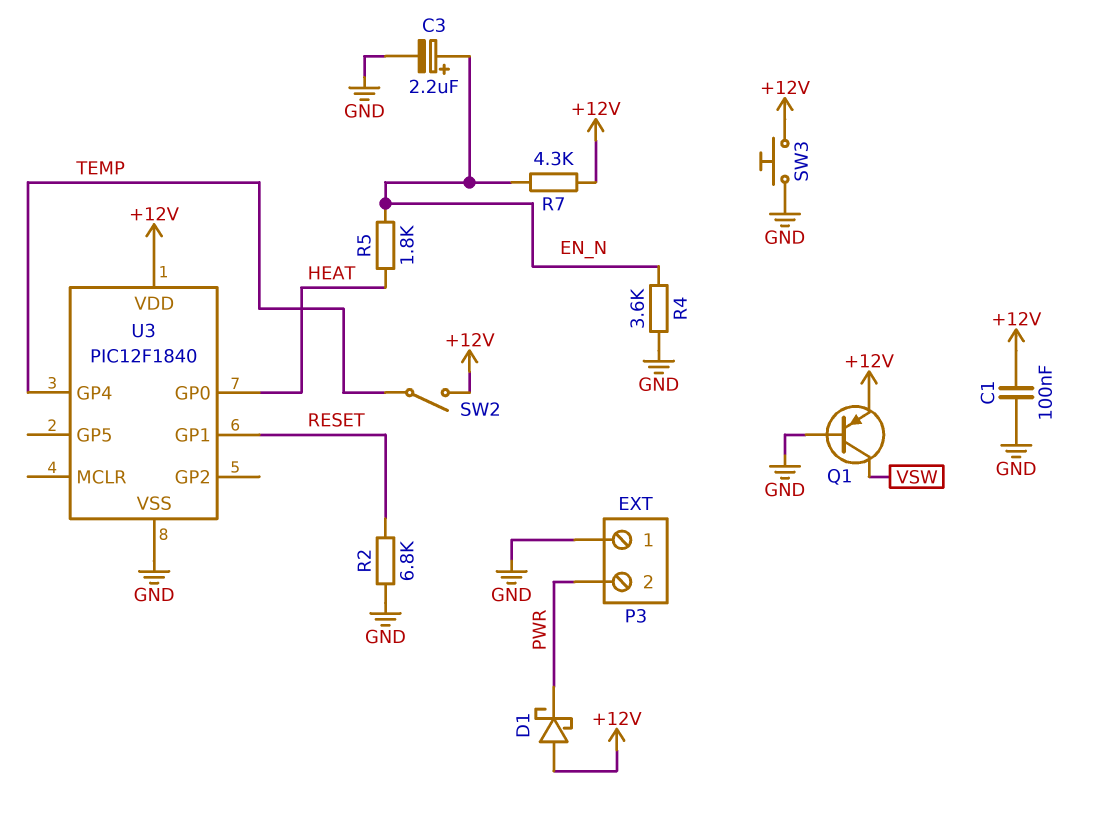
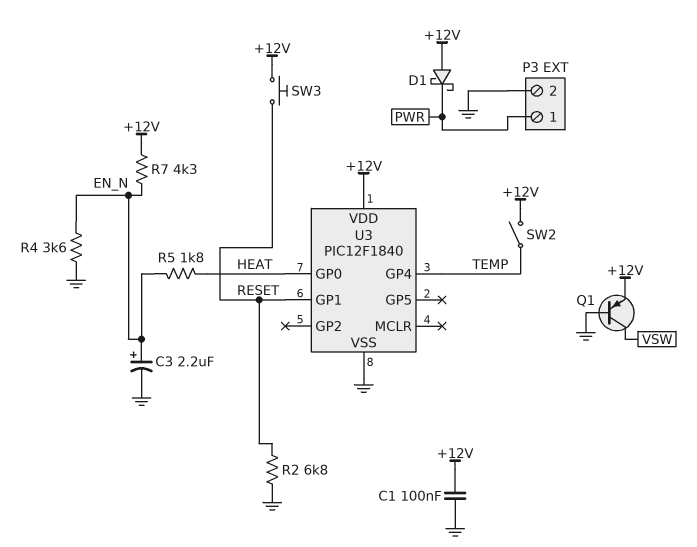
P3 pin 1: GND -> PWR
P3 pin 2: PWR -> GND
SW3: button (+12V, GND) -> button (+12V, RESET)

